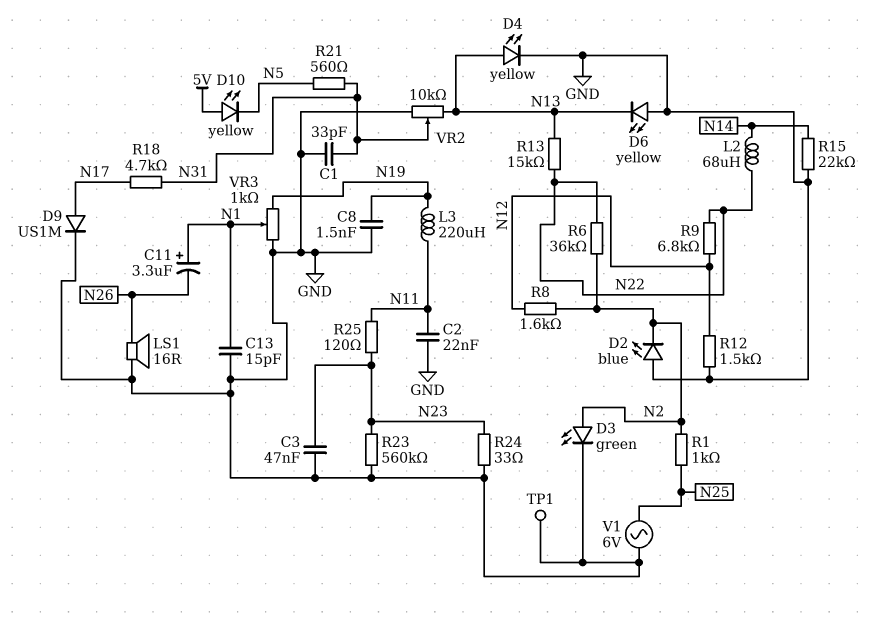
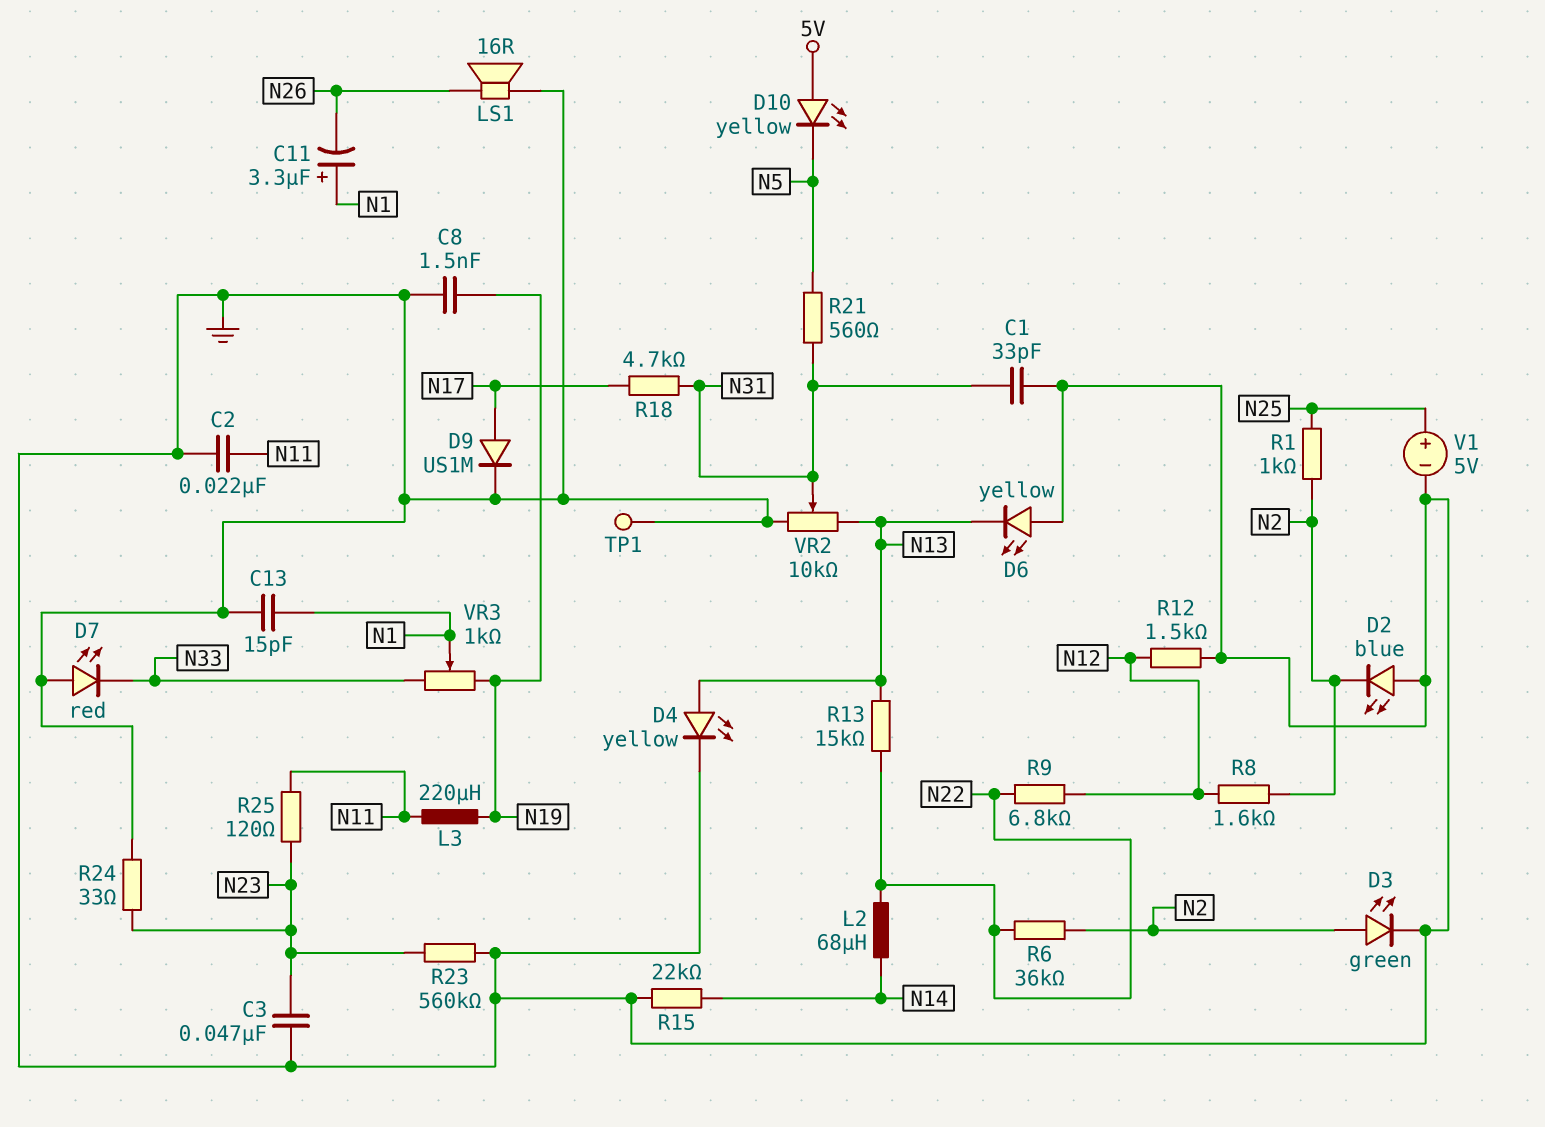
D7: none -> LED red (A GND, K N33)
V1: AC 6V (GND, N25) -> 5V (plus N25, minus GND)
VR3: 1k (GND, N19, wiper N1) -> 1k (N19, N33, wiper N1)

